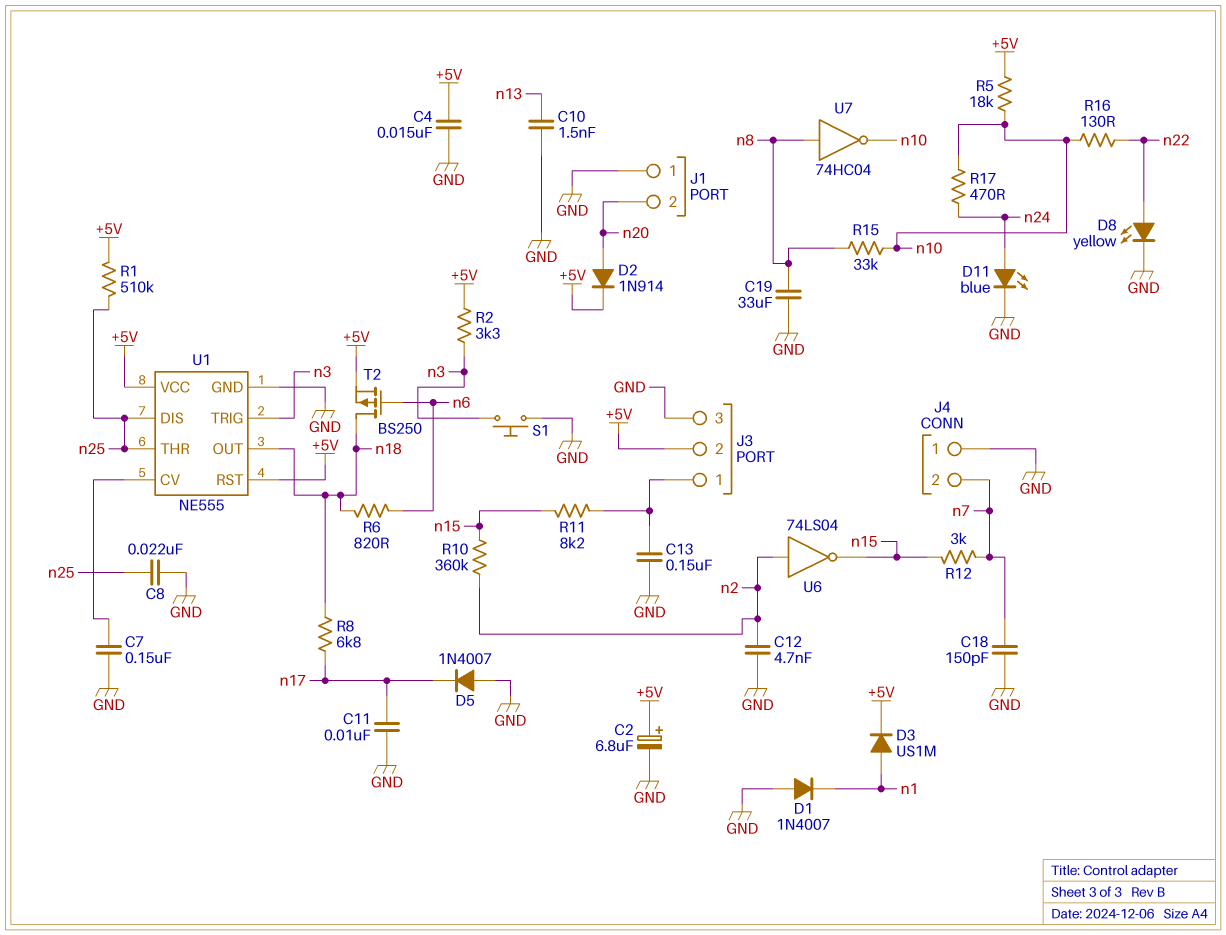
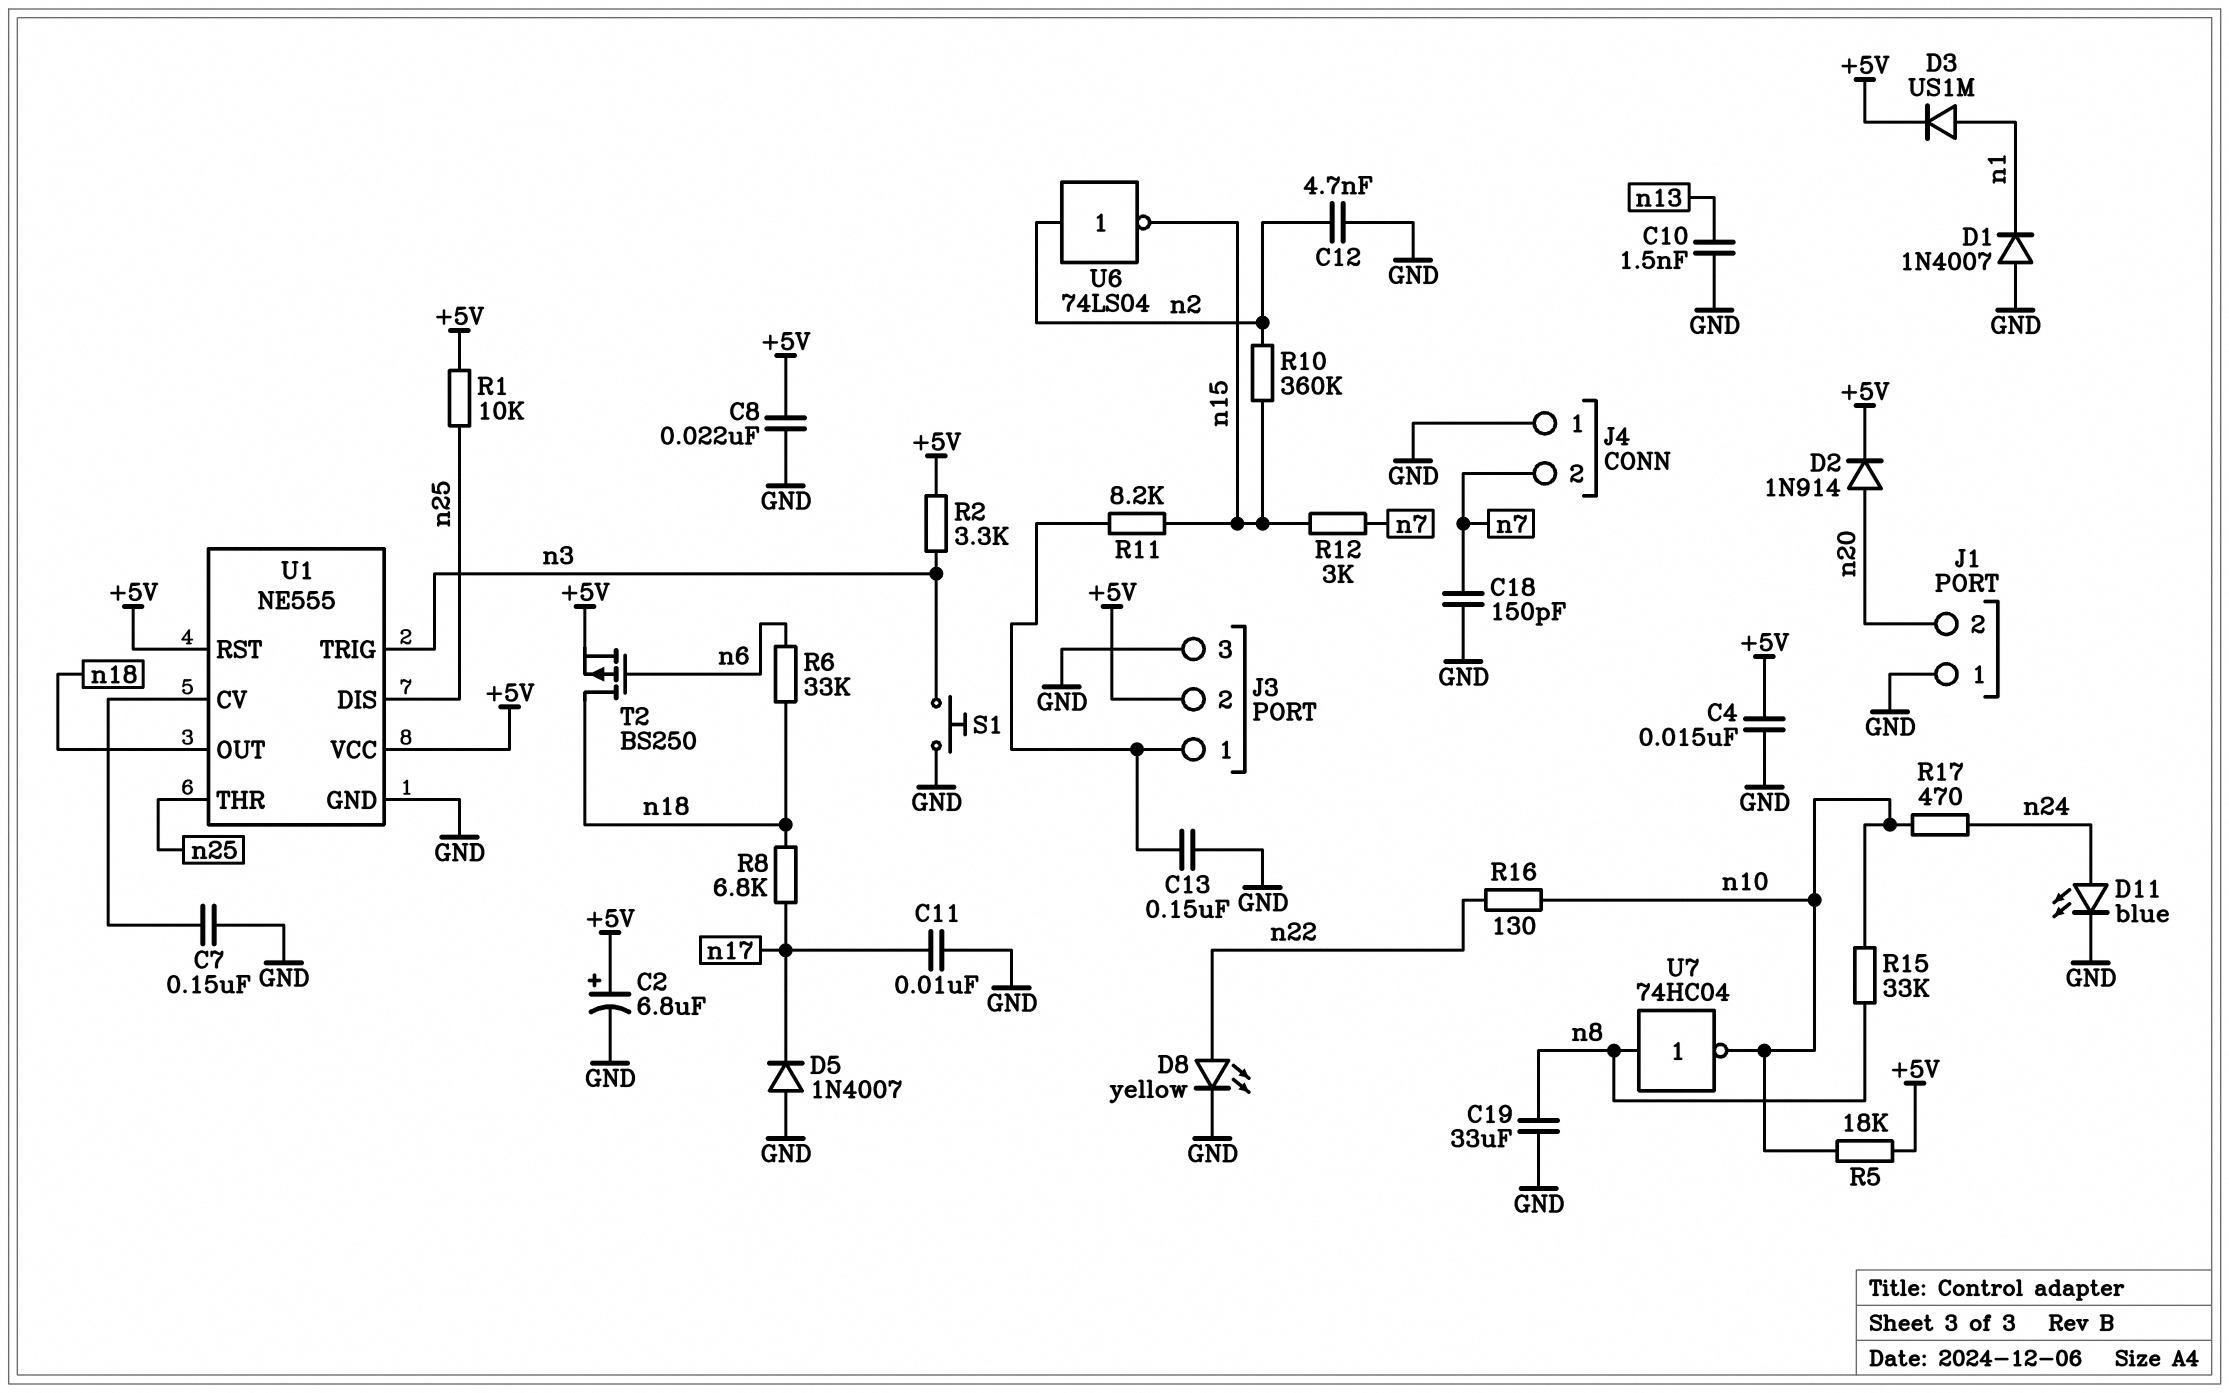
C8: 22nF (GND, n25) -> 22nF (+5V, GND)
R1: 510k (+5V, n25) -> 10k (+5V, n25)
R6: 820 (n6, n18) -> 33k (n6, n18)

